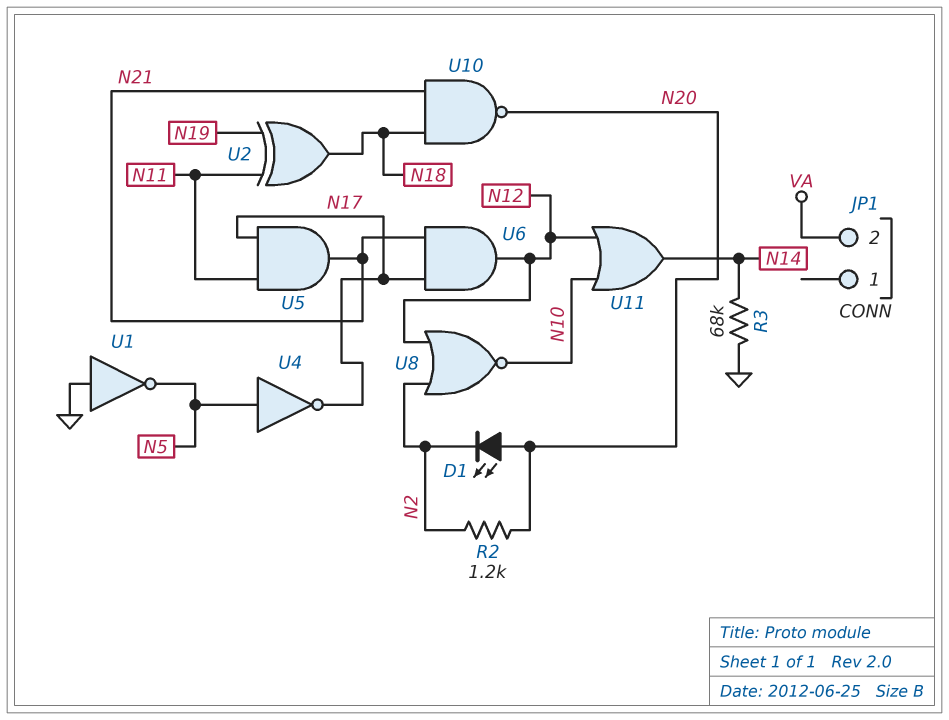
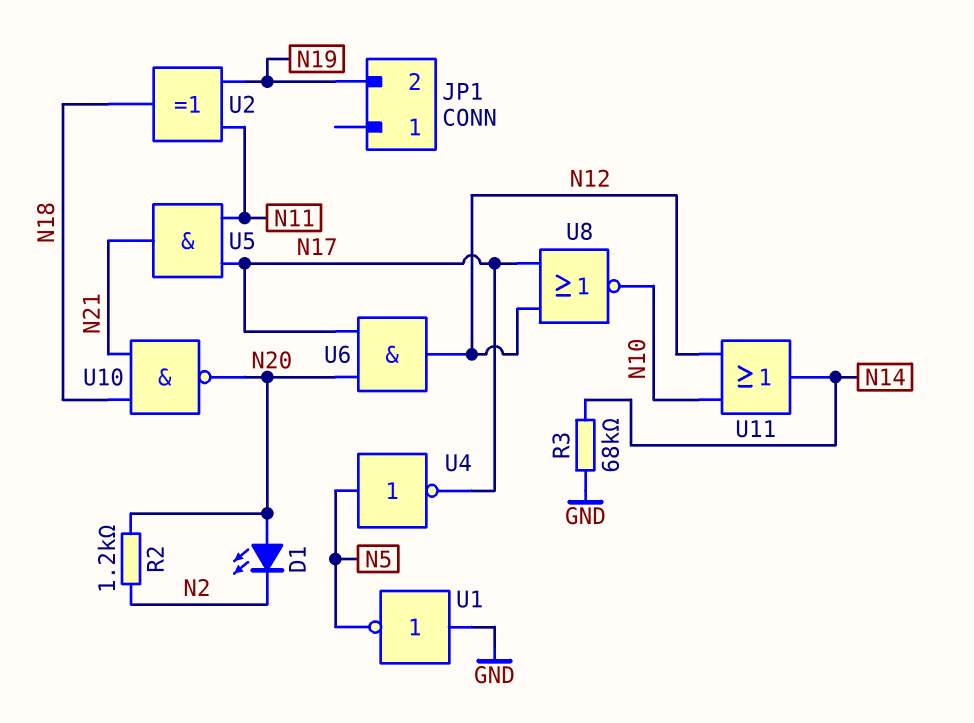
JP1 pin 2: VA -> N19
U6: AND (in N17, in N21, out N12) -> AND (in N17, in N20, out N12)
U8: NOR (in N2, in N12, out N10) -> NOR (in N12, in N17, out N10)

